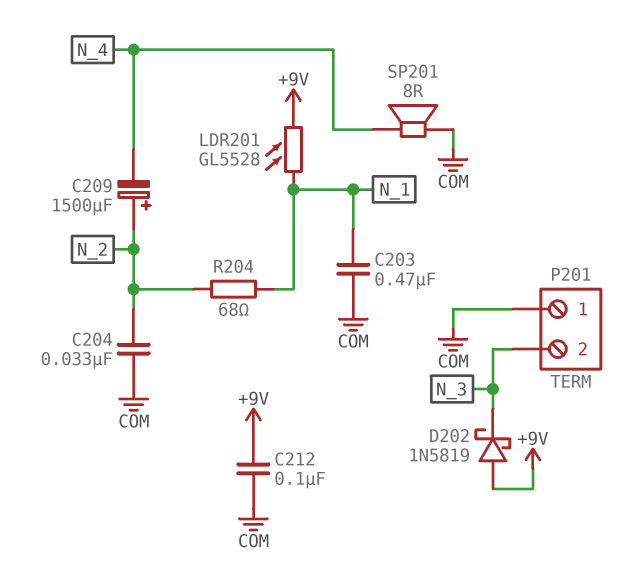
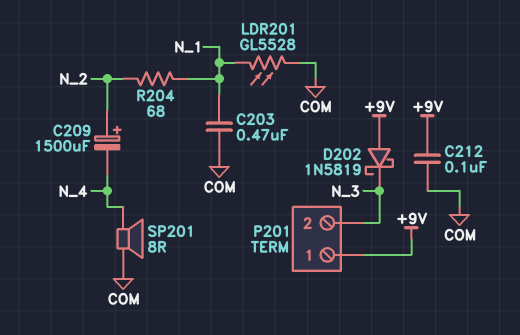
C204: 33nF (COM, N_2) -> none
LDR201: GL5528 (+9V, N_1) -> GL5528 (COM, N_1)
P201 pin 1: COM -> +9V

